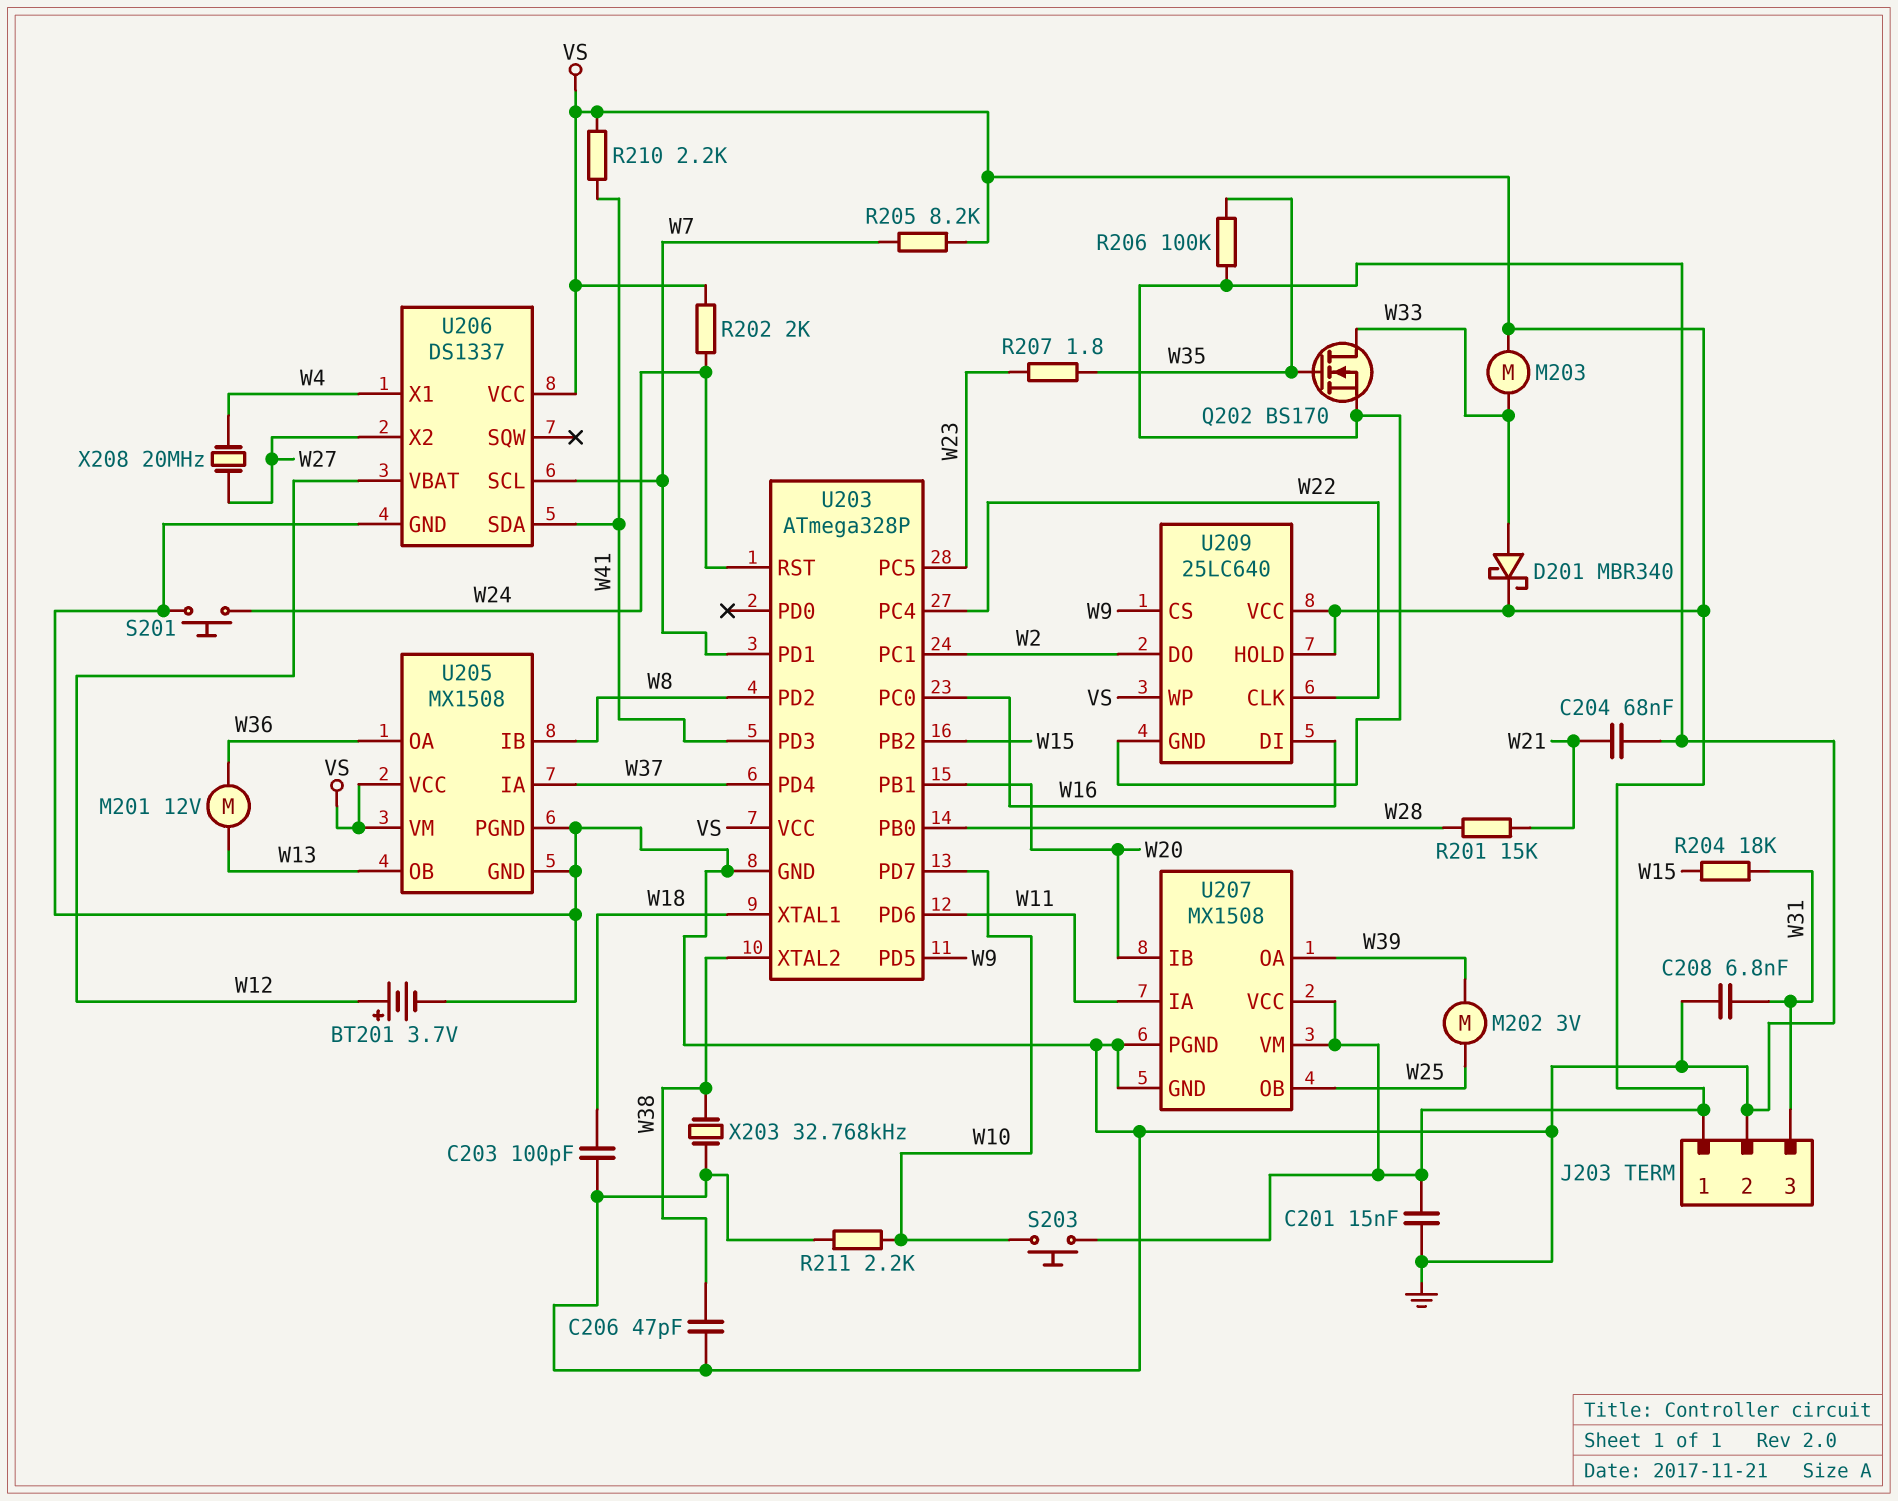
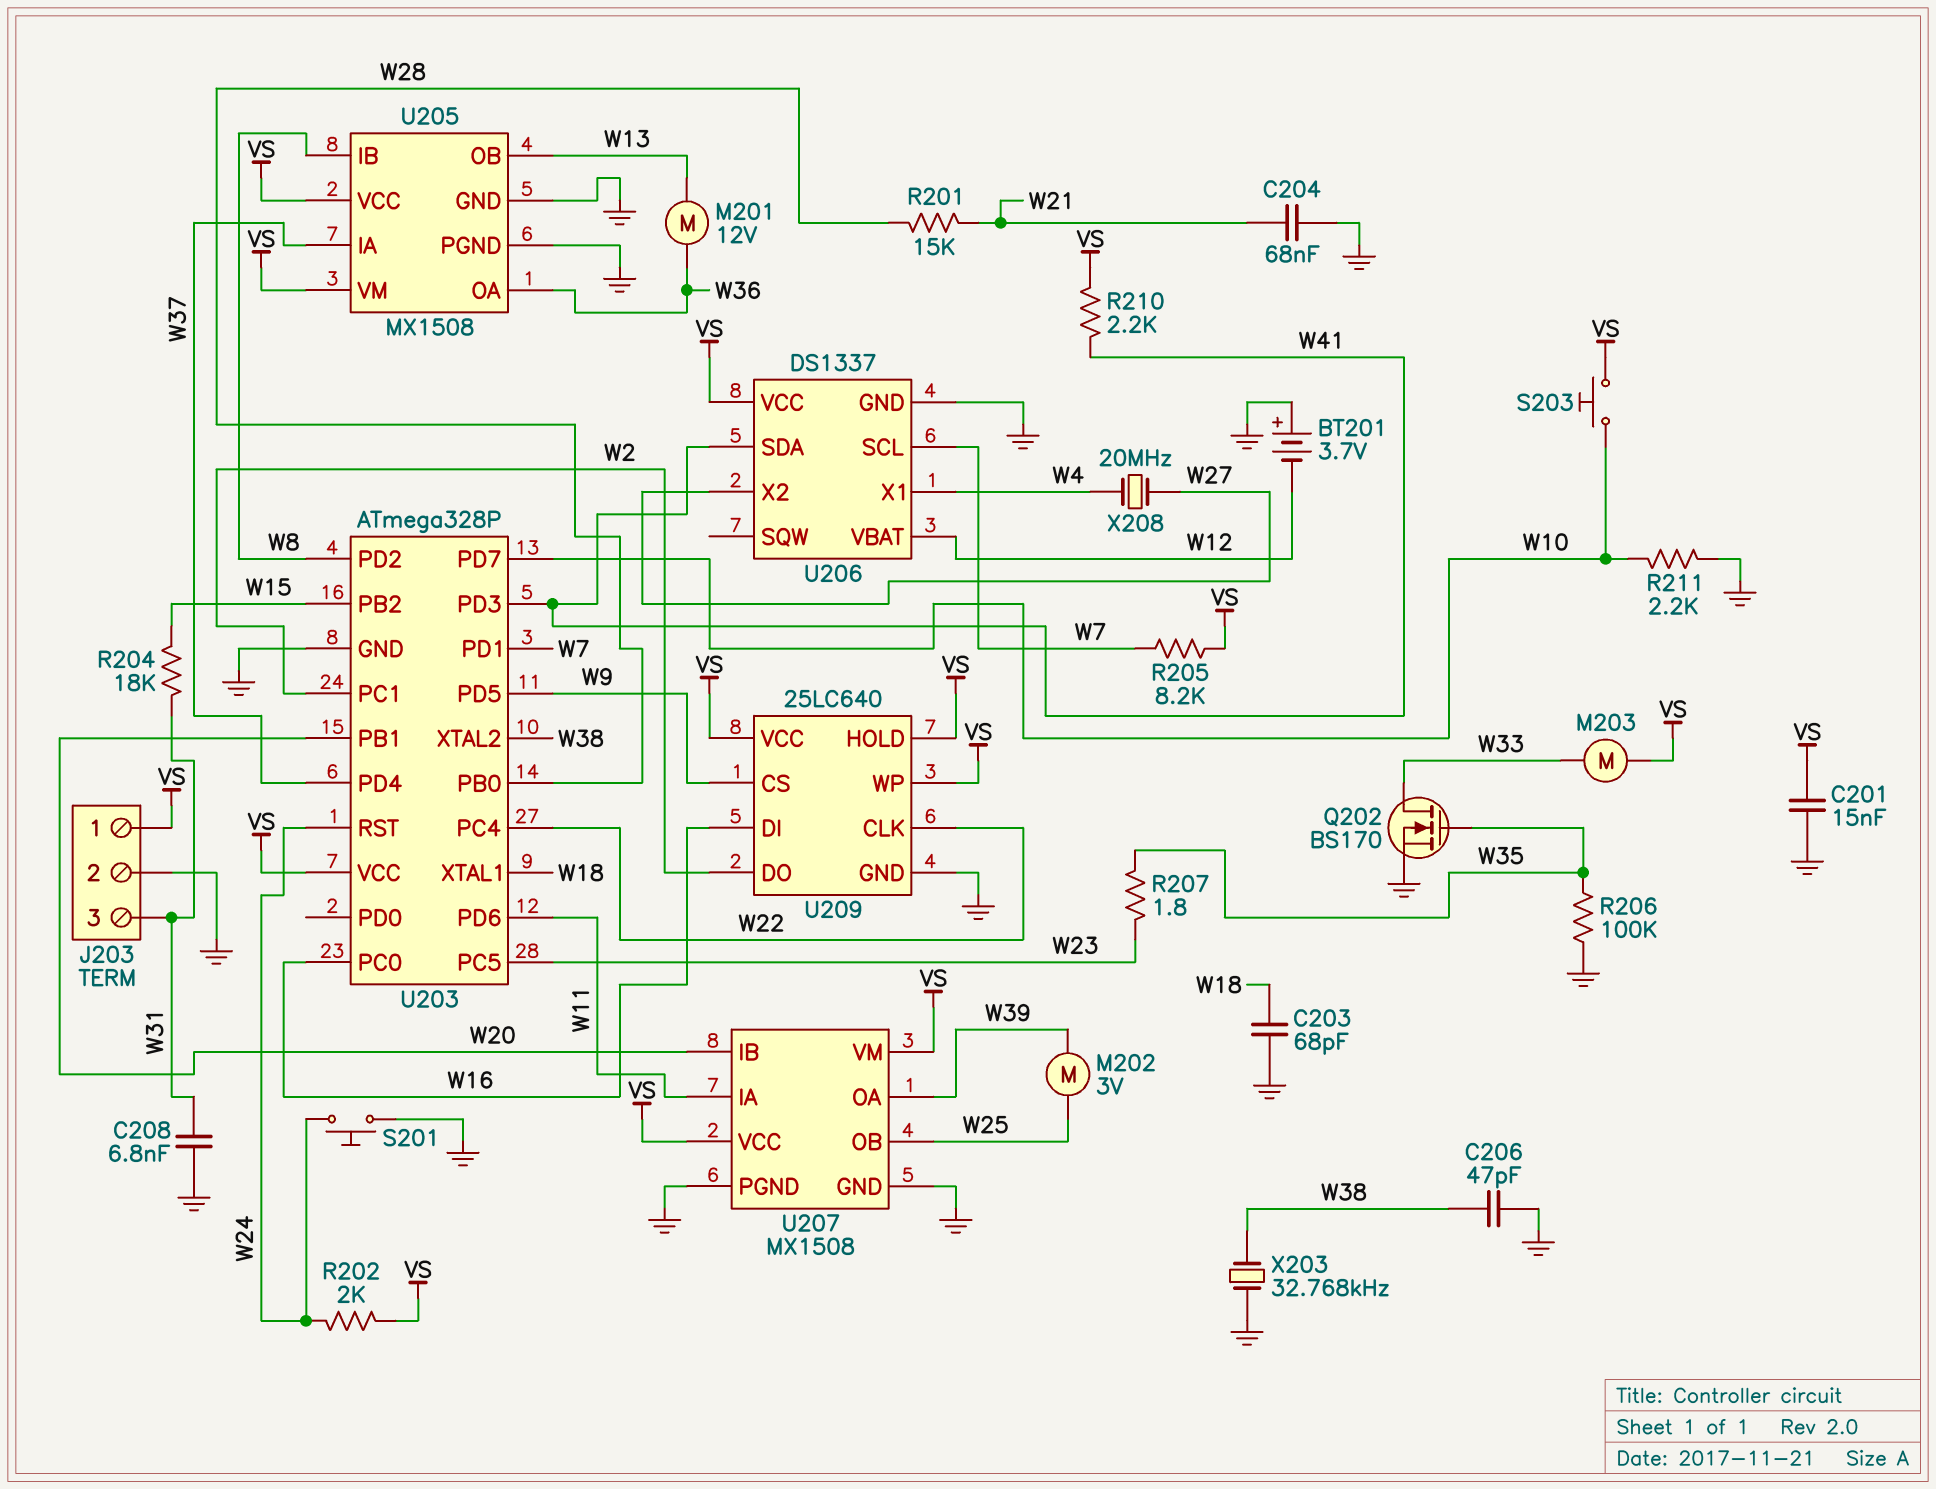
BT201: 3.7V (plus W12, minus GND) -> 3.7V (plus GND, minus W12)
C203: 100pF (GND, W18) -> 68pF (GND, W18)
D201: schottky MBR340 (A W33, K VS) -> none

